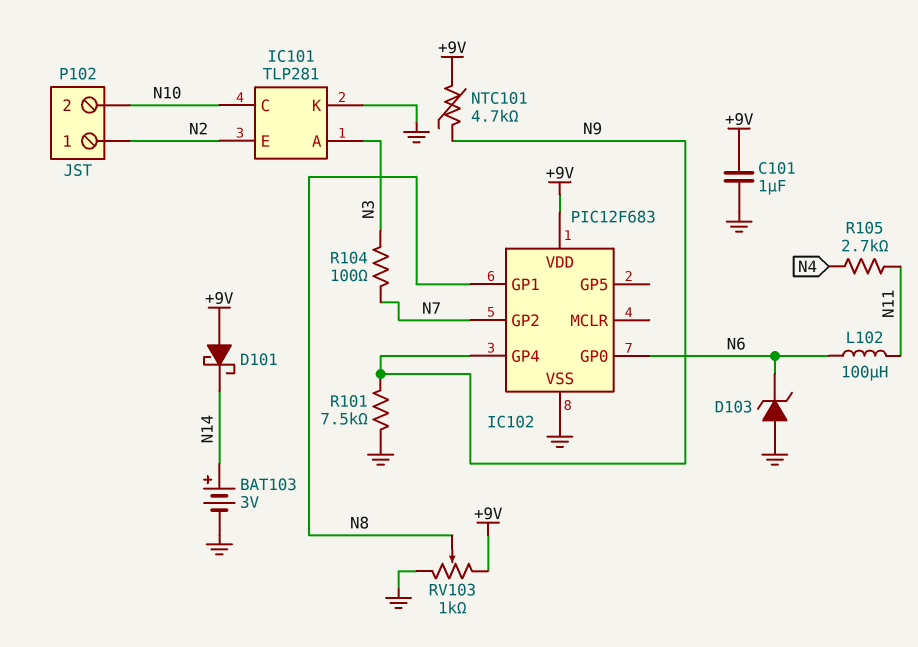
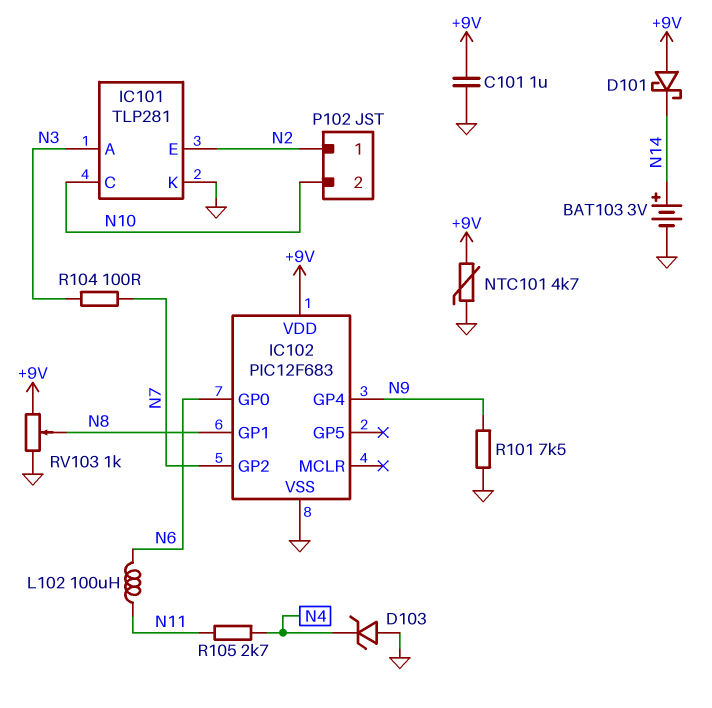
D103: zener (A GND, K N6) -> zener (A GND, K N4)
NTC101: 4.7k (+9V, N9) -> 4.7k (+9V, GND)

